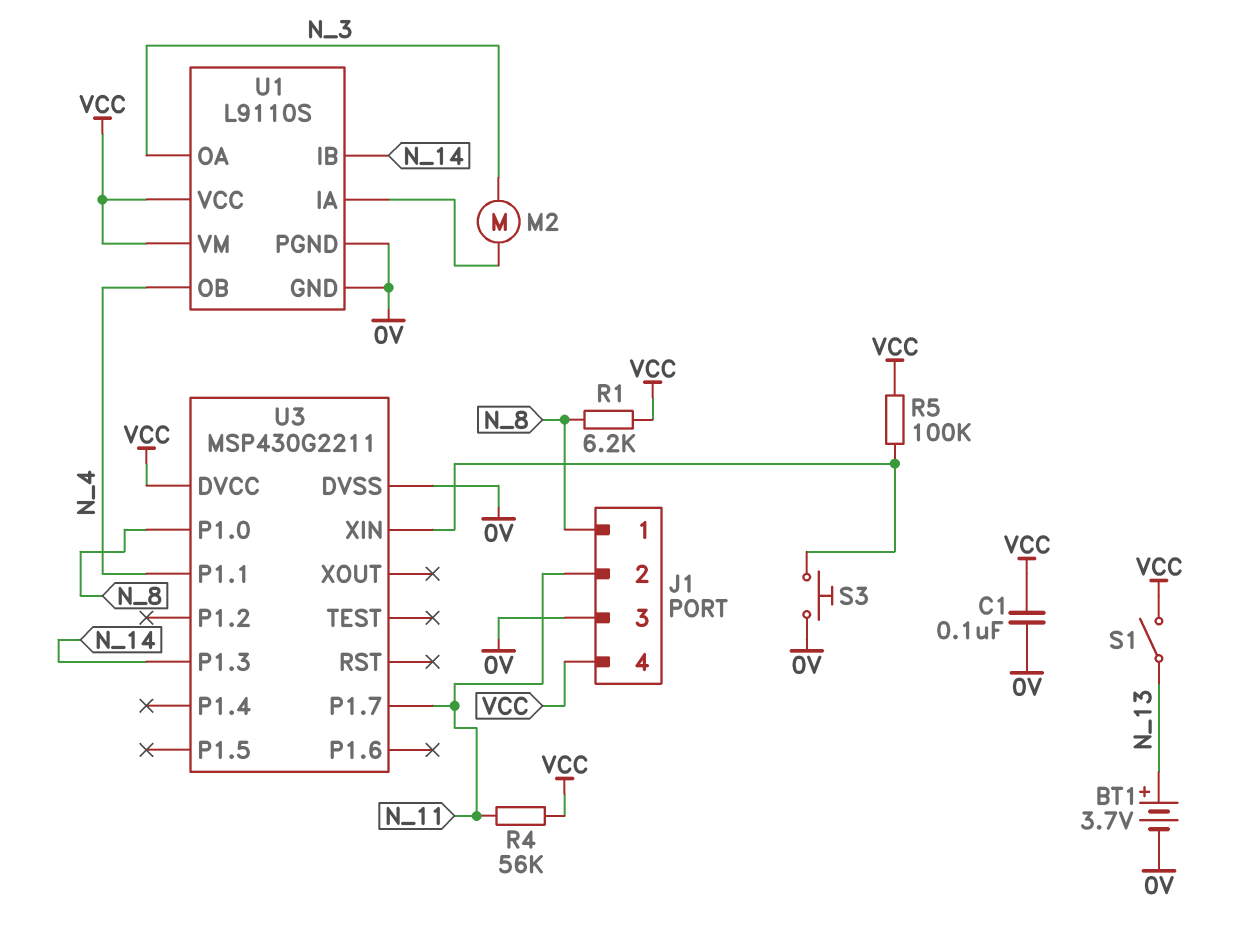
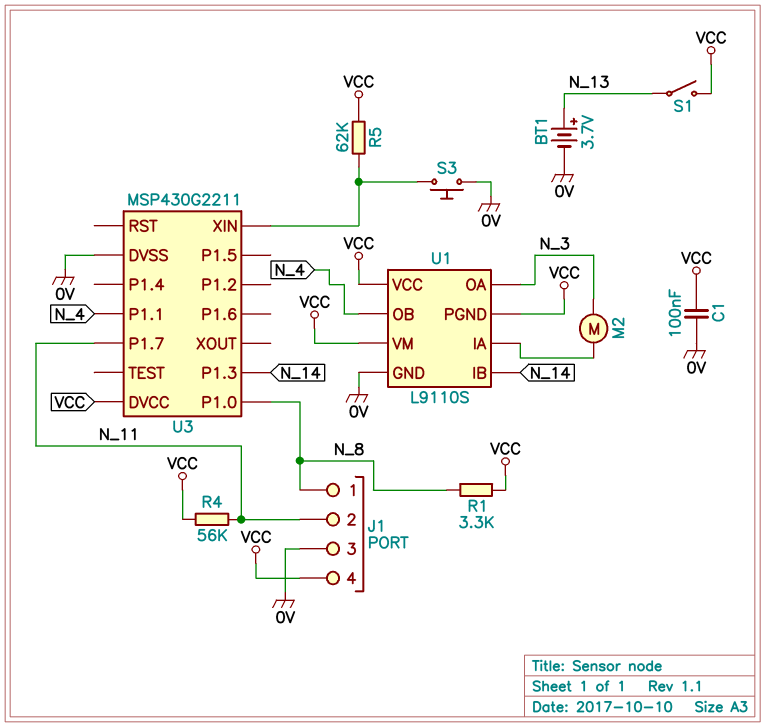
R1: 6.2k (N_8, VCC) -> 3.3k (N_8, VCC)
R5: 100k (U3/XIN, VCC) -> 62k (U3/XIN, VCC)
U1 pin PGND: 0V -> VCC

